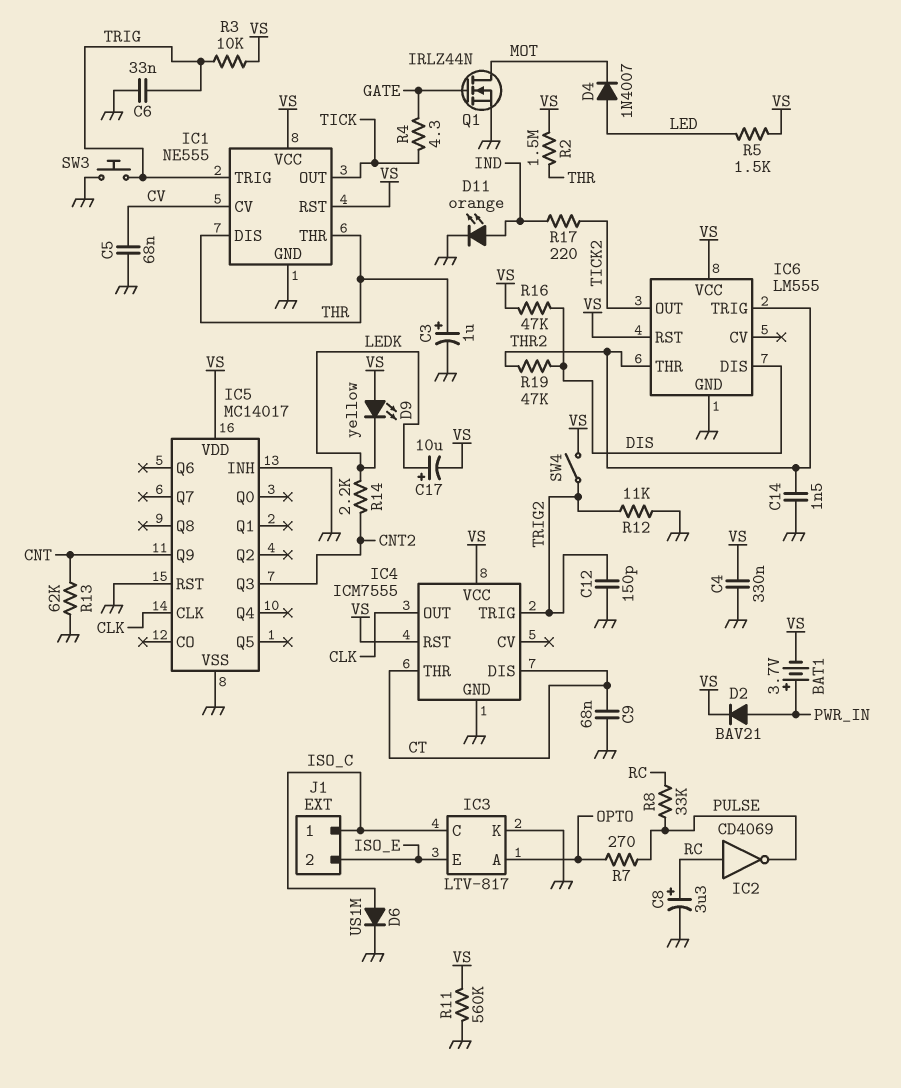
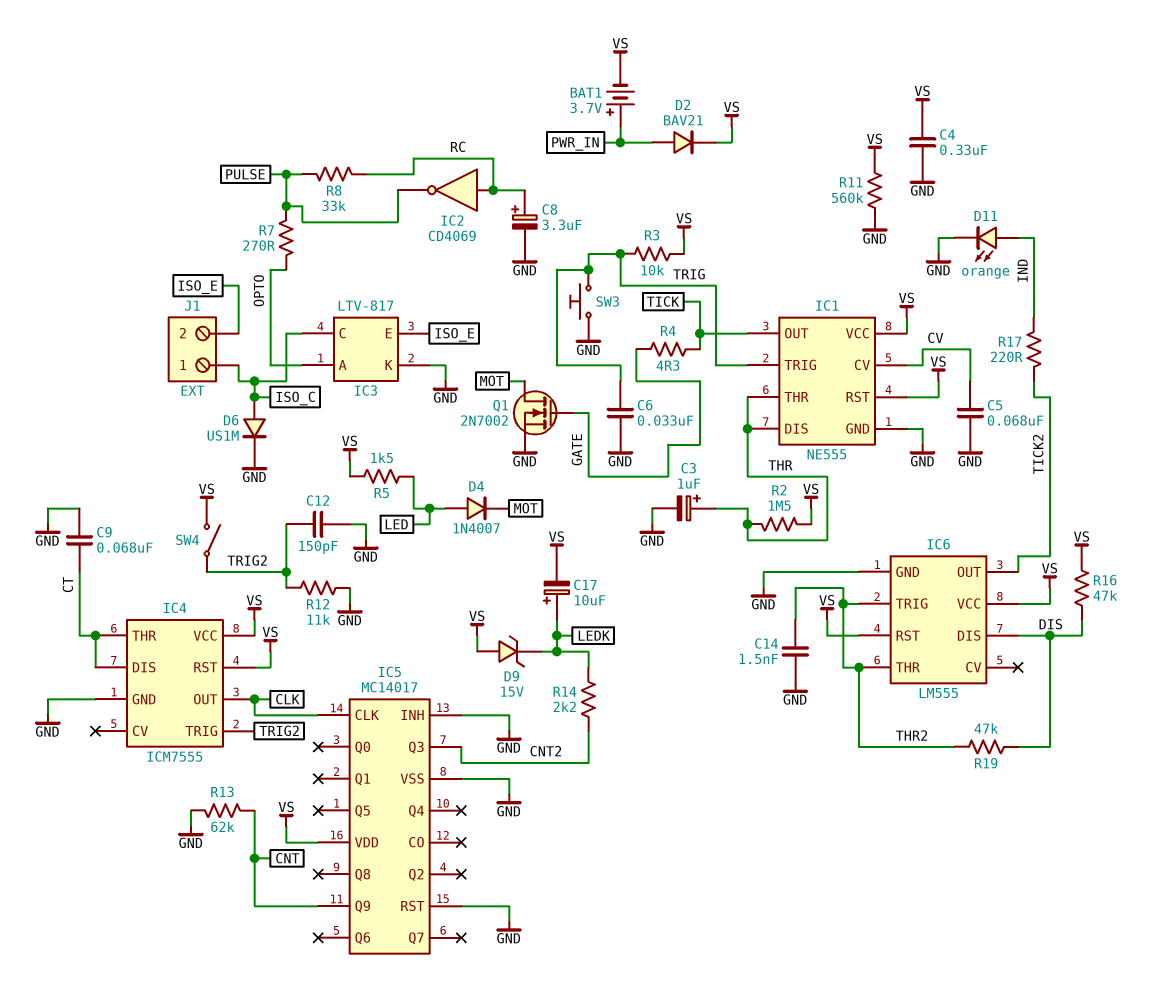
D9: LED yellow (A VS, K LEDK) -> zener 15V (A VS, K LEDK)
Q1: NMOS IRLZ44N (G GATE, D MOT, S GND) -> NMOS 2N7002 (G GATE, D MOT, S GND)

